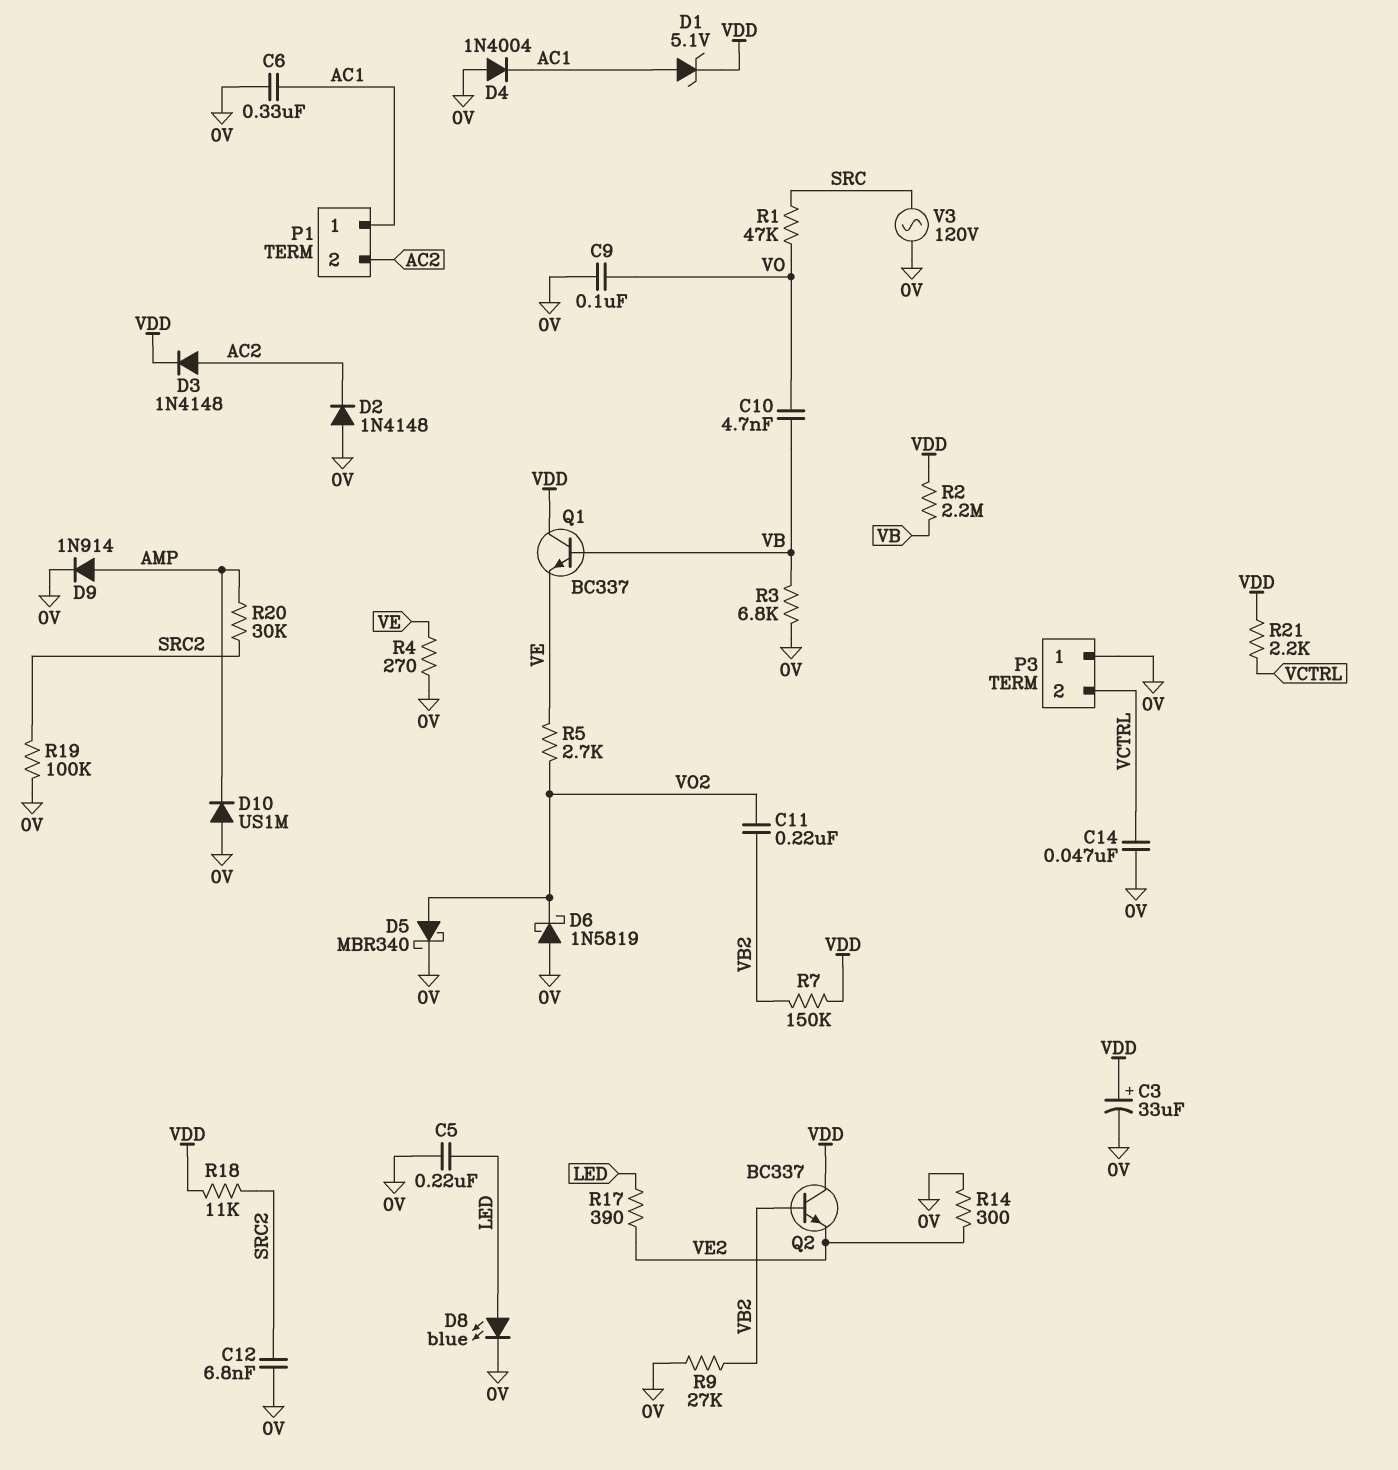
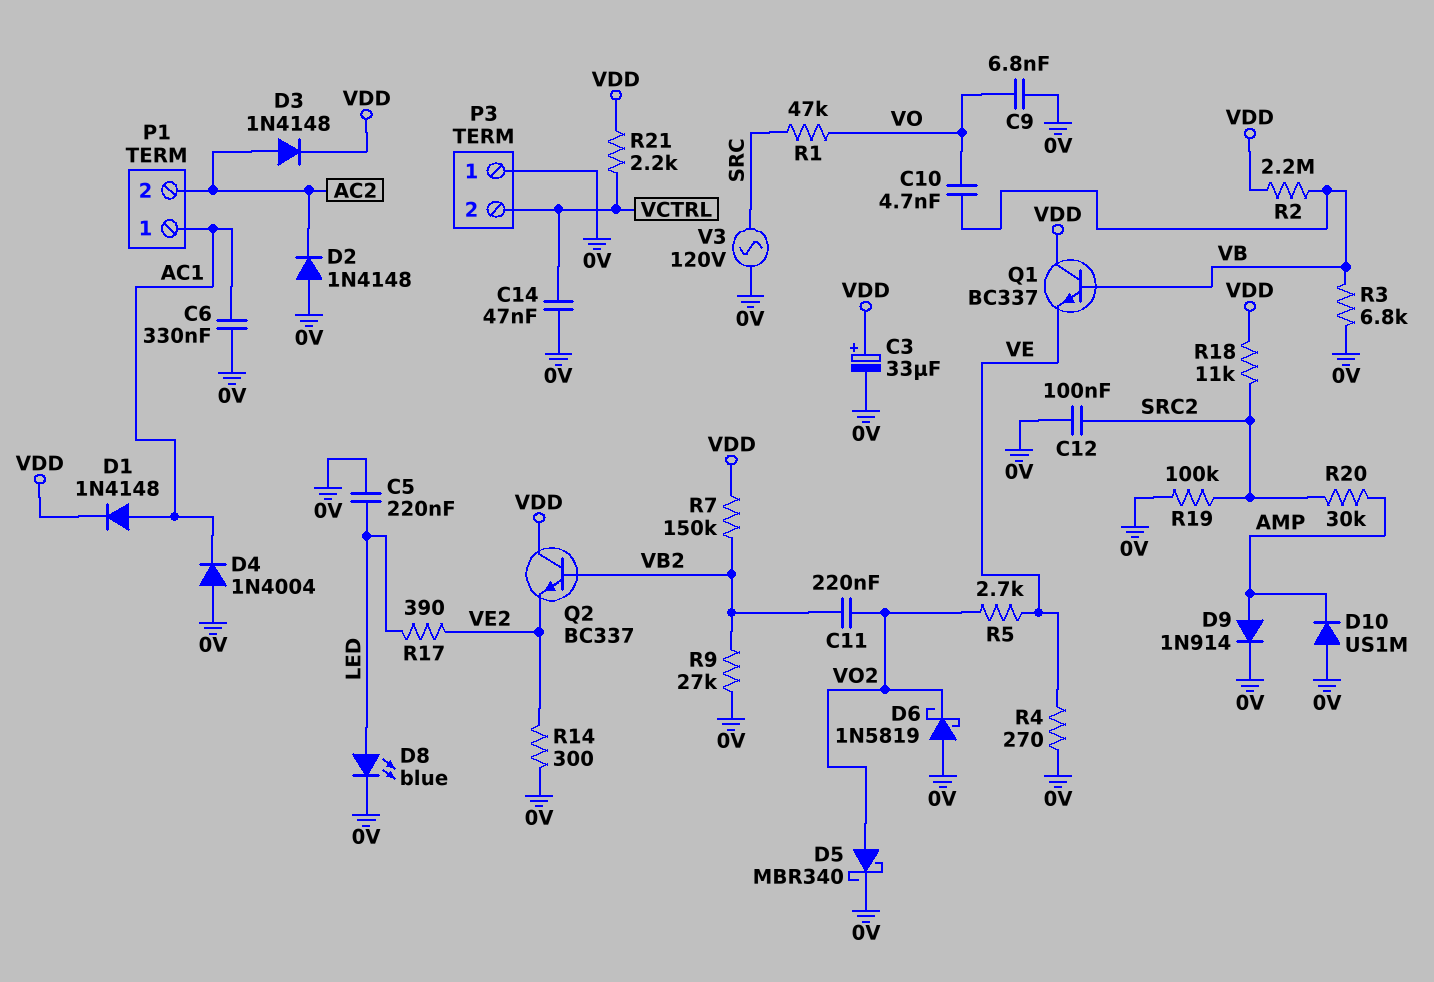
C9: 100nF (0V, VO) -> 6.8nF (0V, VO)
C12: 6.8nF (0V, SRC2) -> 100nF (0V, SRC2)
D1: zener 5.1V (A AC1, K VDD) -> diode 1N4148 (A AC1, K VDD)

